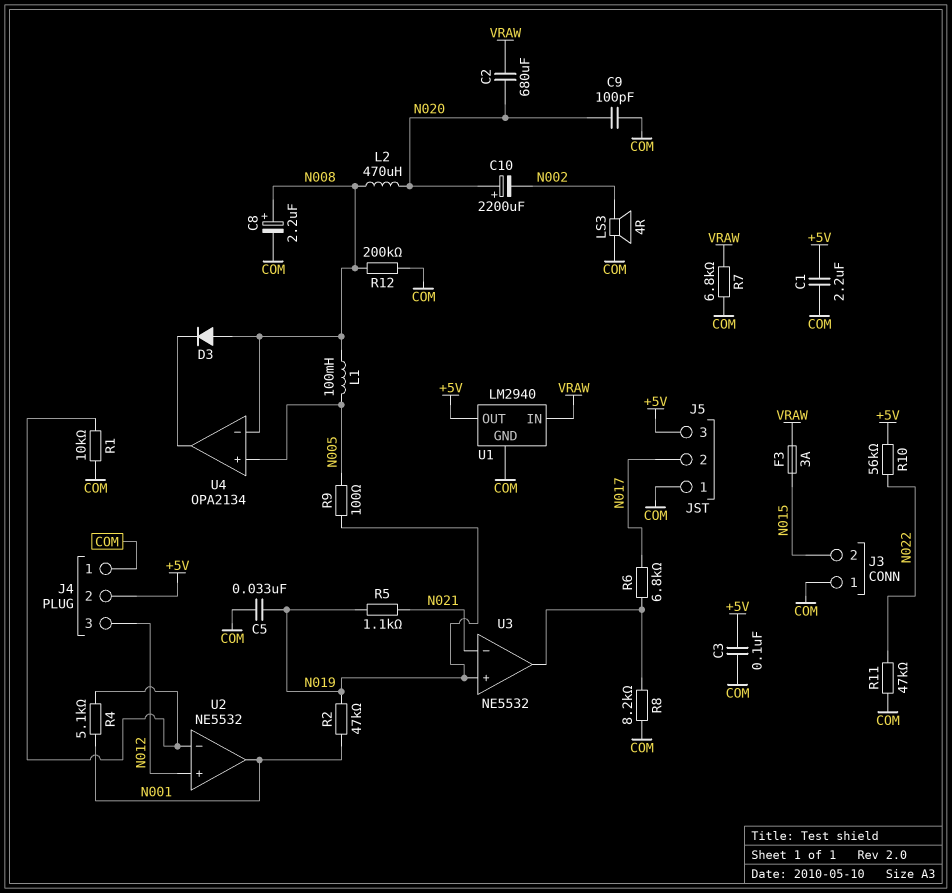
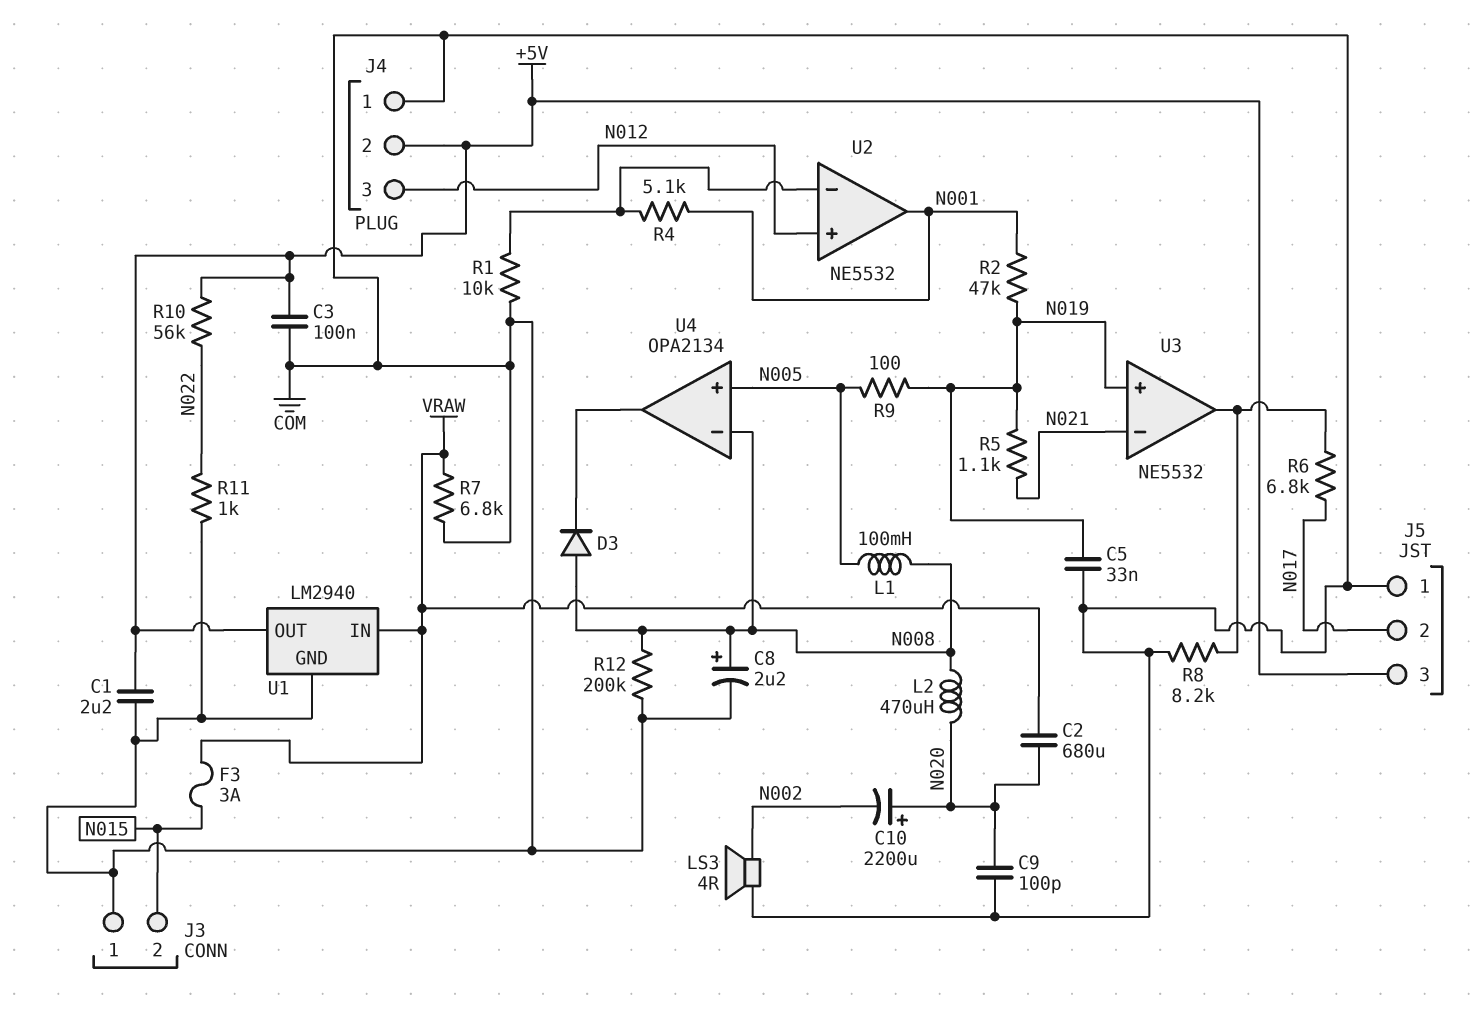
R11: 47k (COM, N022) -> 1k (COM, N022)

